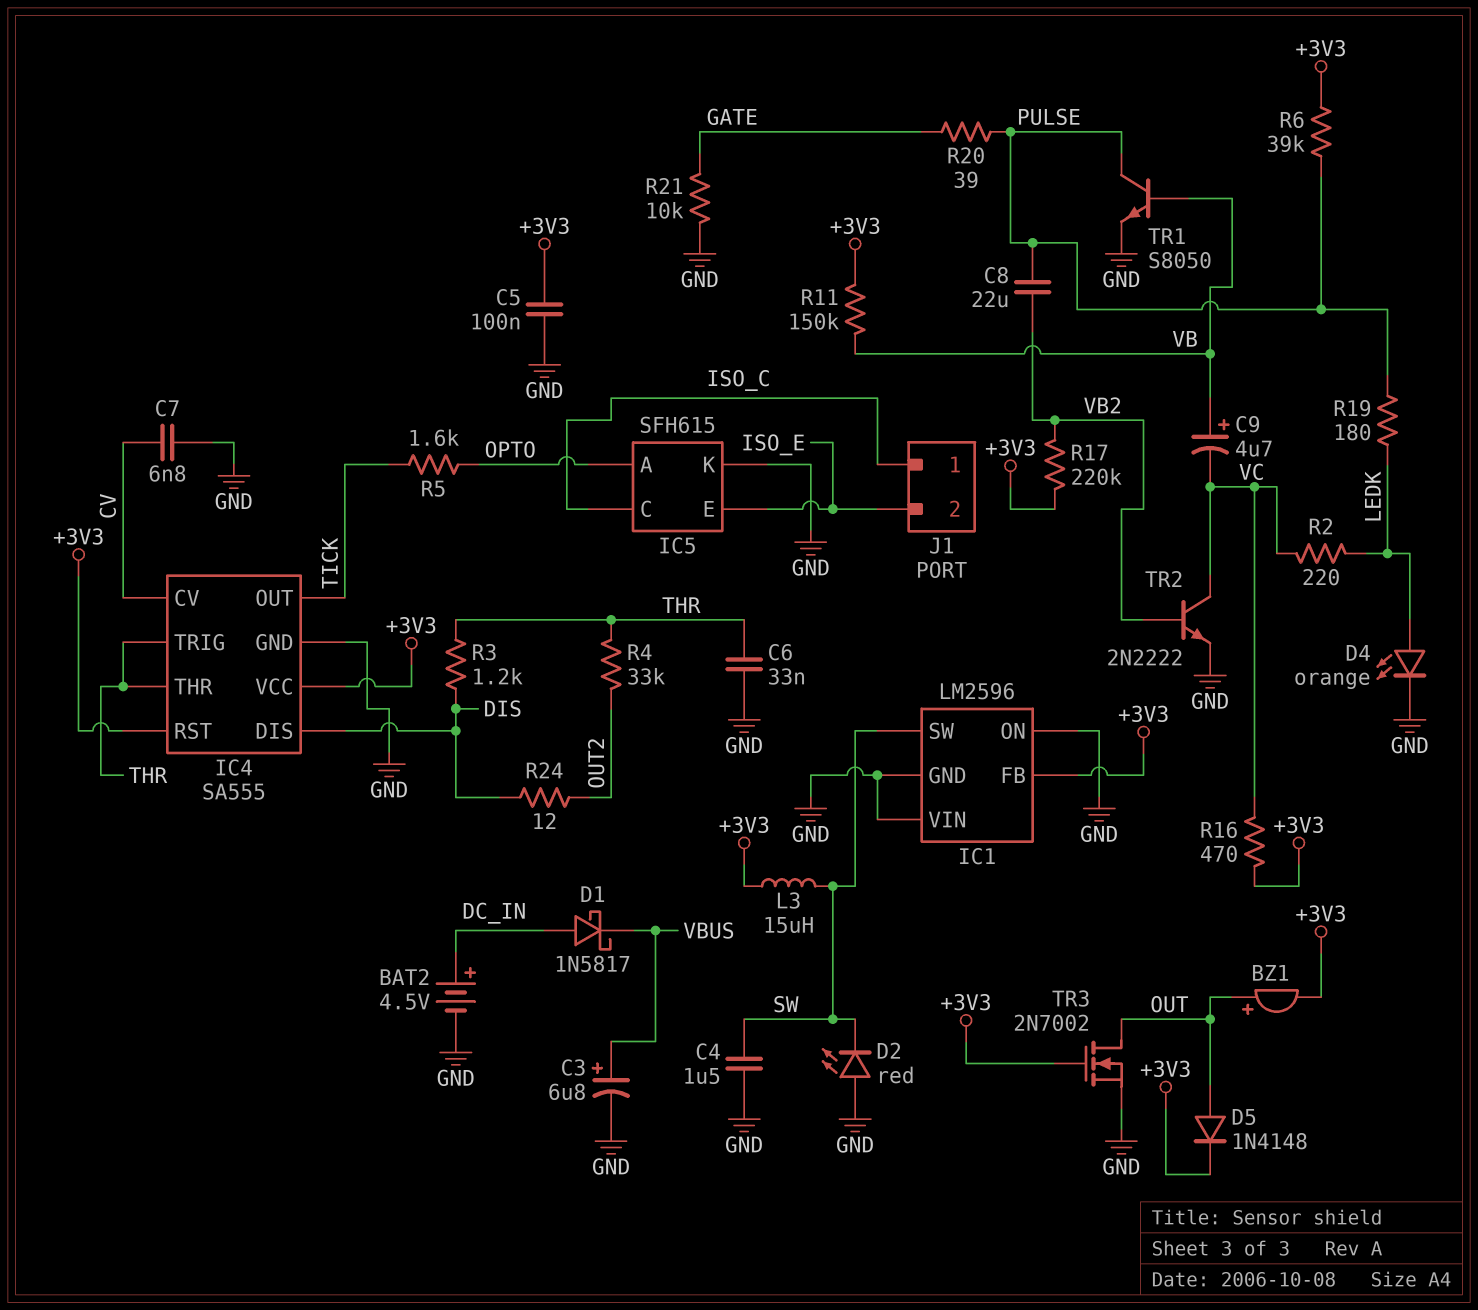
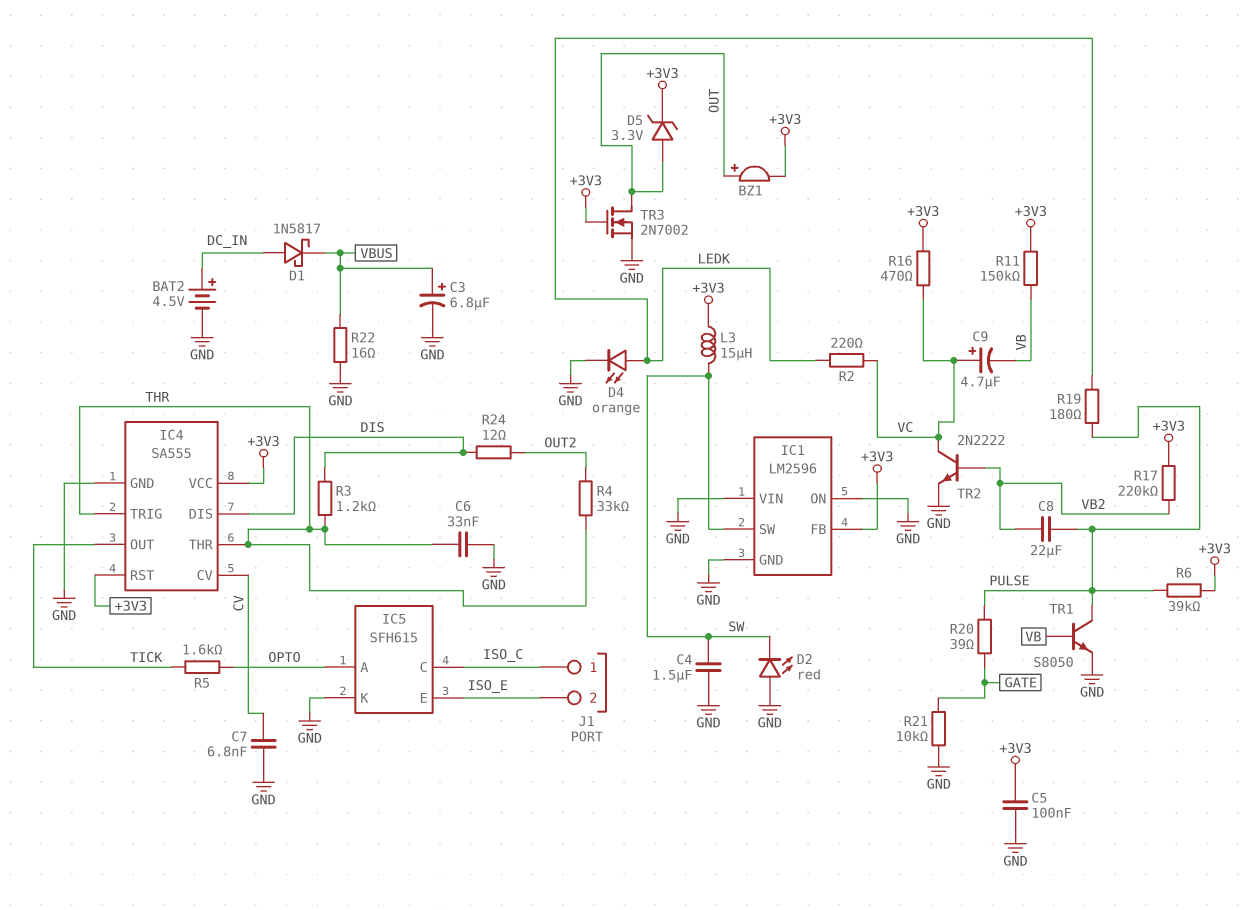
C9: 4.7uF (plus VB, minus VC) -> 4.7uF (plus VC, minus VB)
D5: diode 1N4148 (A OUT, K +3V3) -> zener 3.3V (A OUT, K +3V3)
R22: none -> 16 (GND, VBUS)

